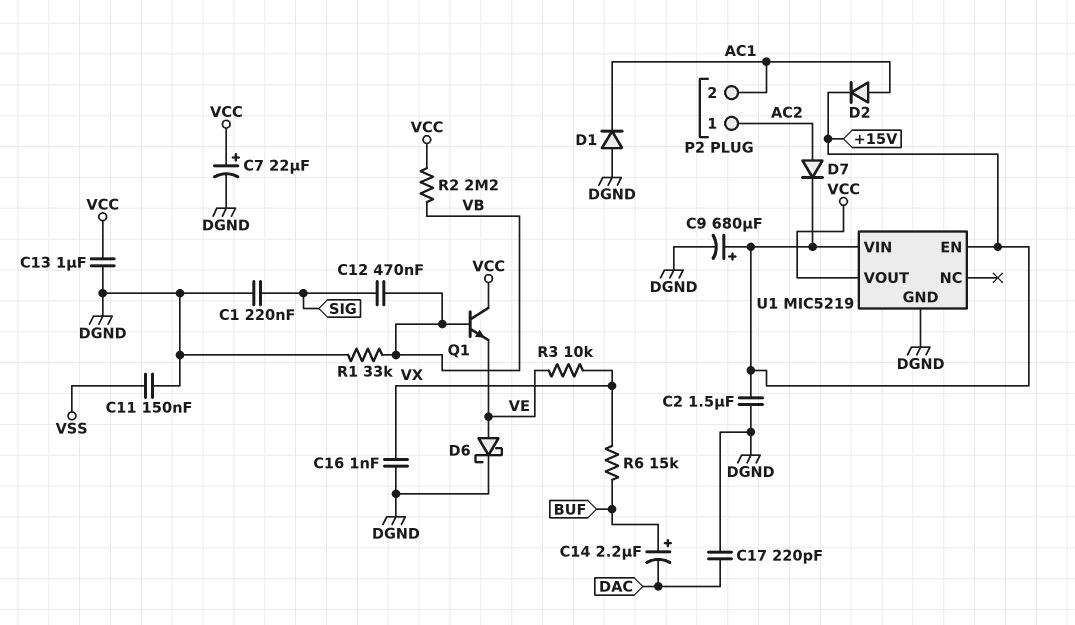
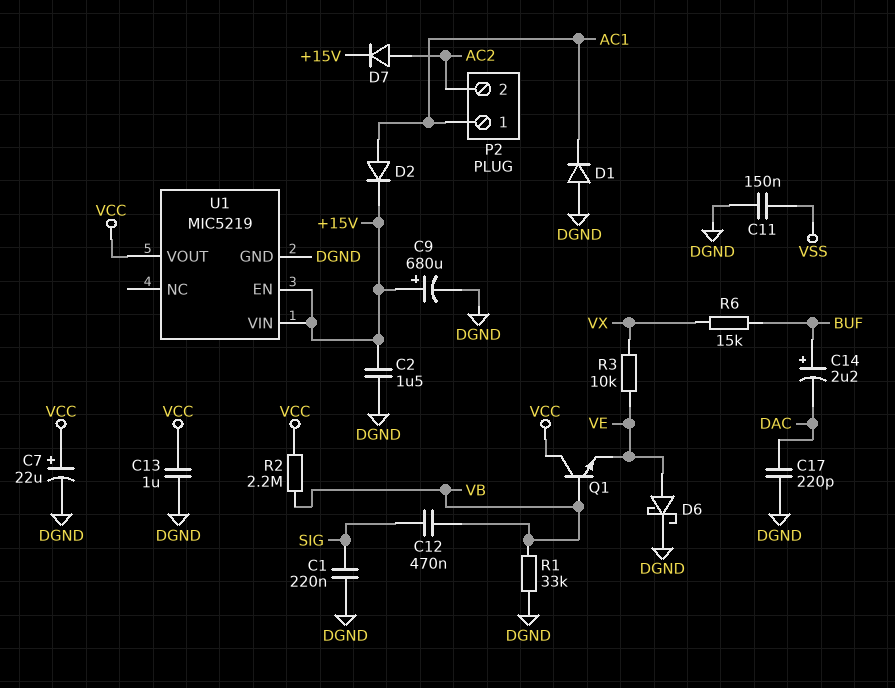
C16: 1nF (DGND, VX) -> none
P2 pin 1: AC2 -> AC1
P2 pin 2: AC1 -> AC2

